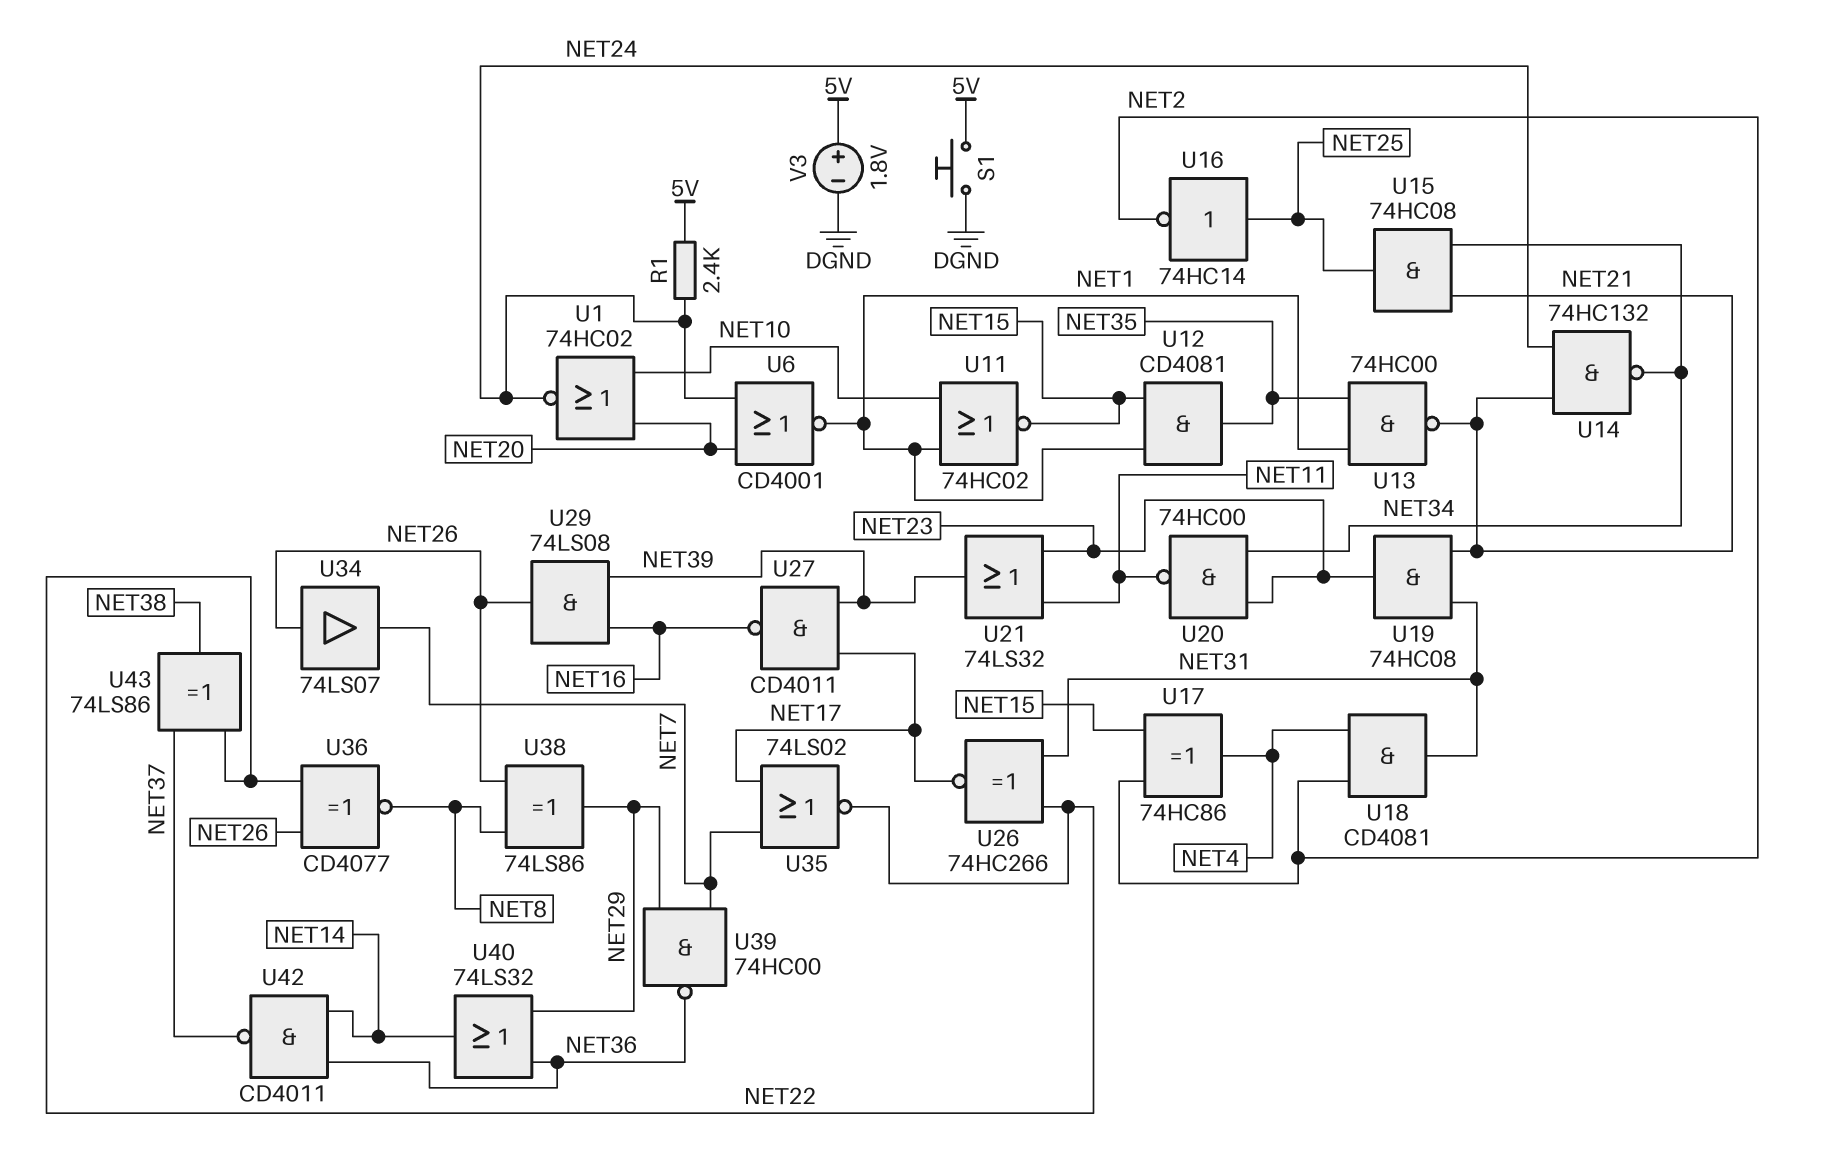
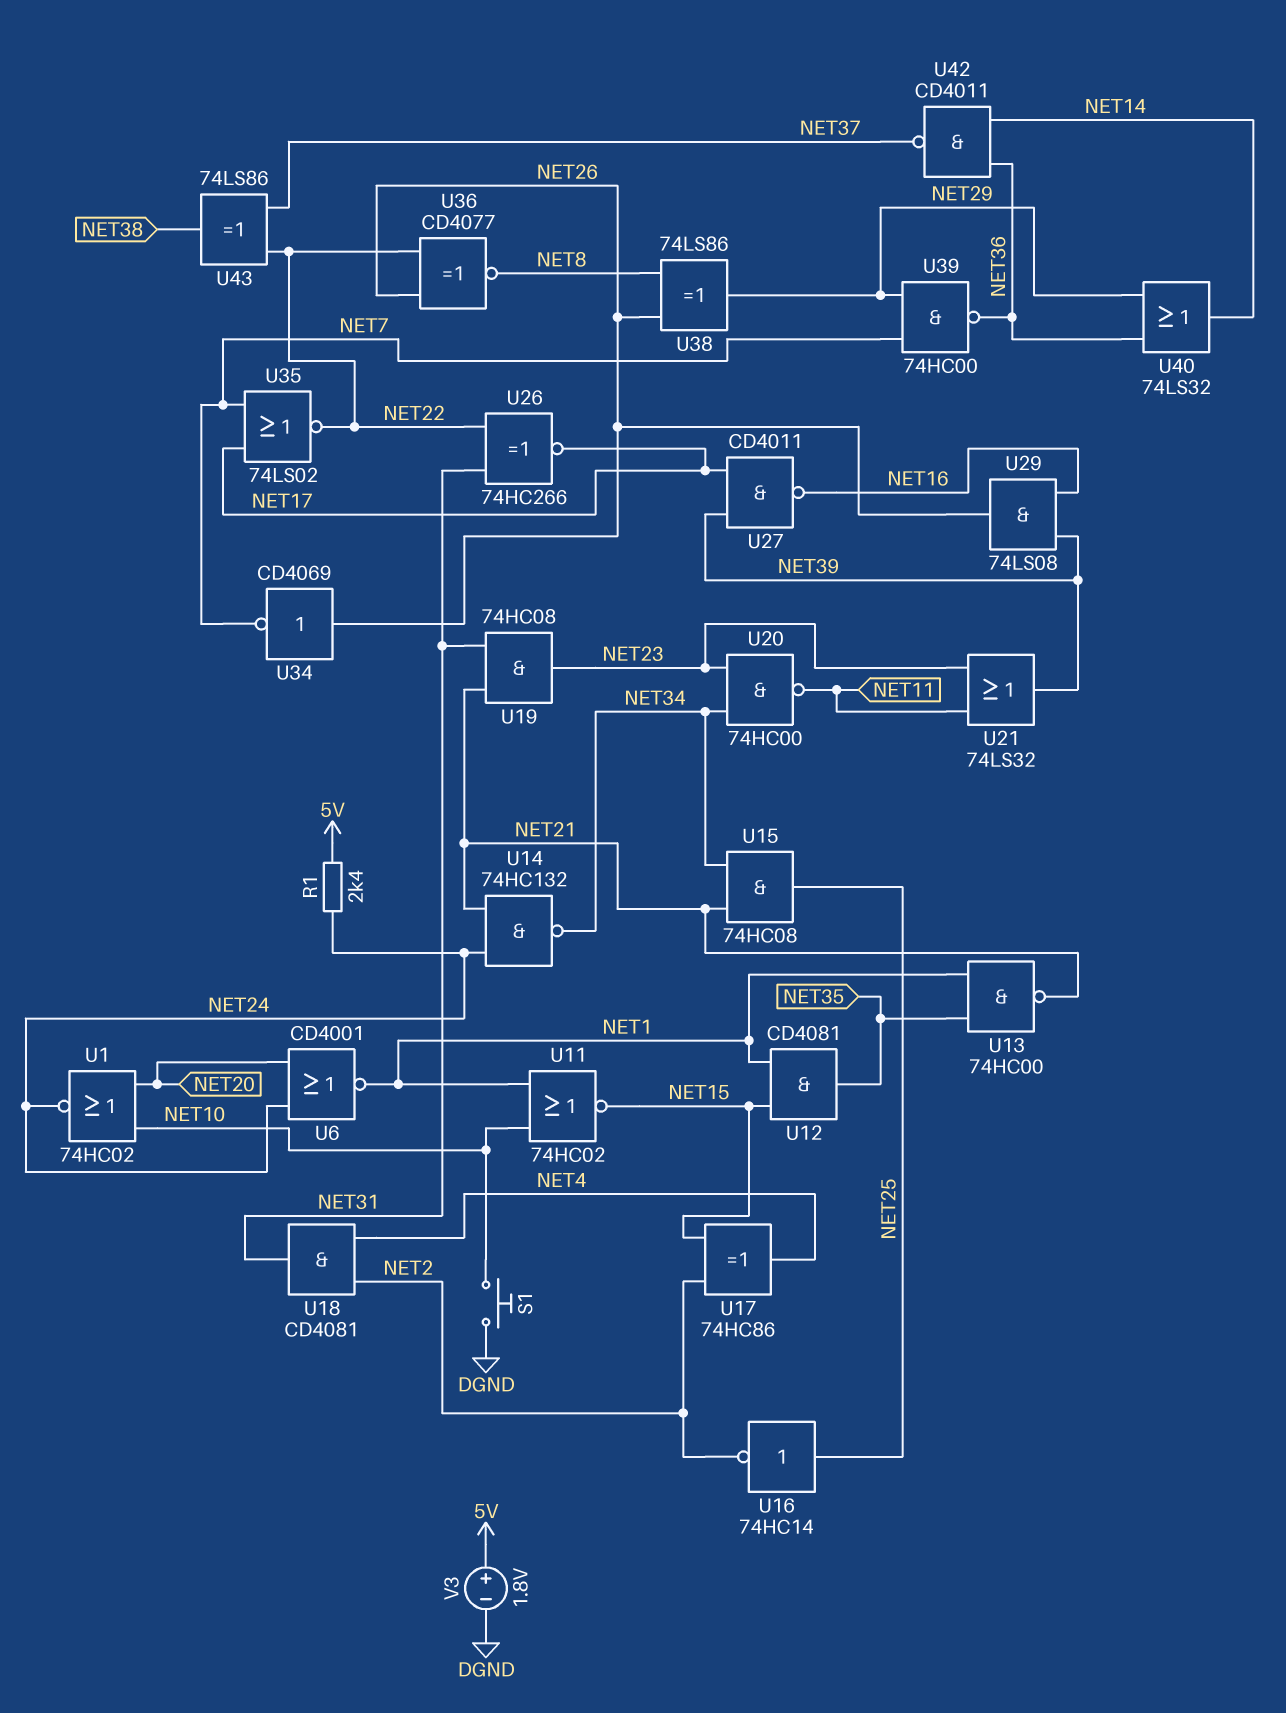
S1: button (5V, DGND) -> button (DGND, NET10)
U34: buffer 74LS07 (in NET26, out NET7) -> NOT CD4069 (in NET26, out NET7)

